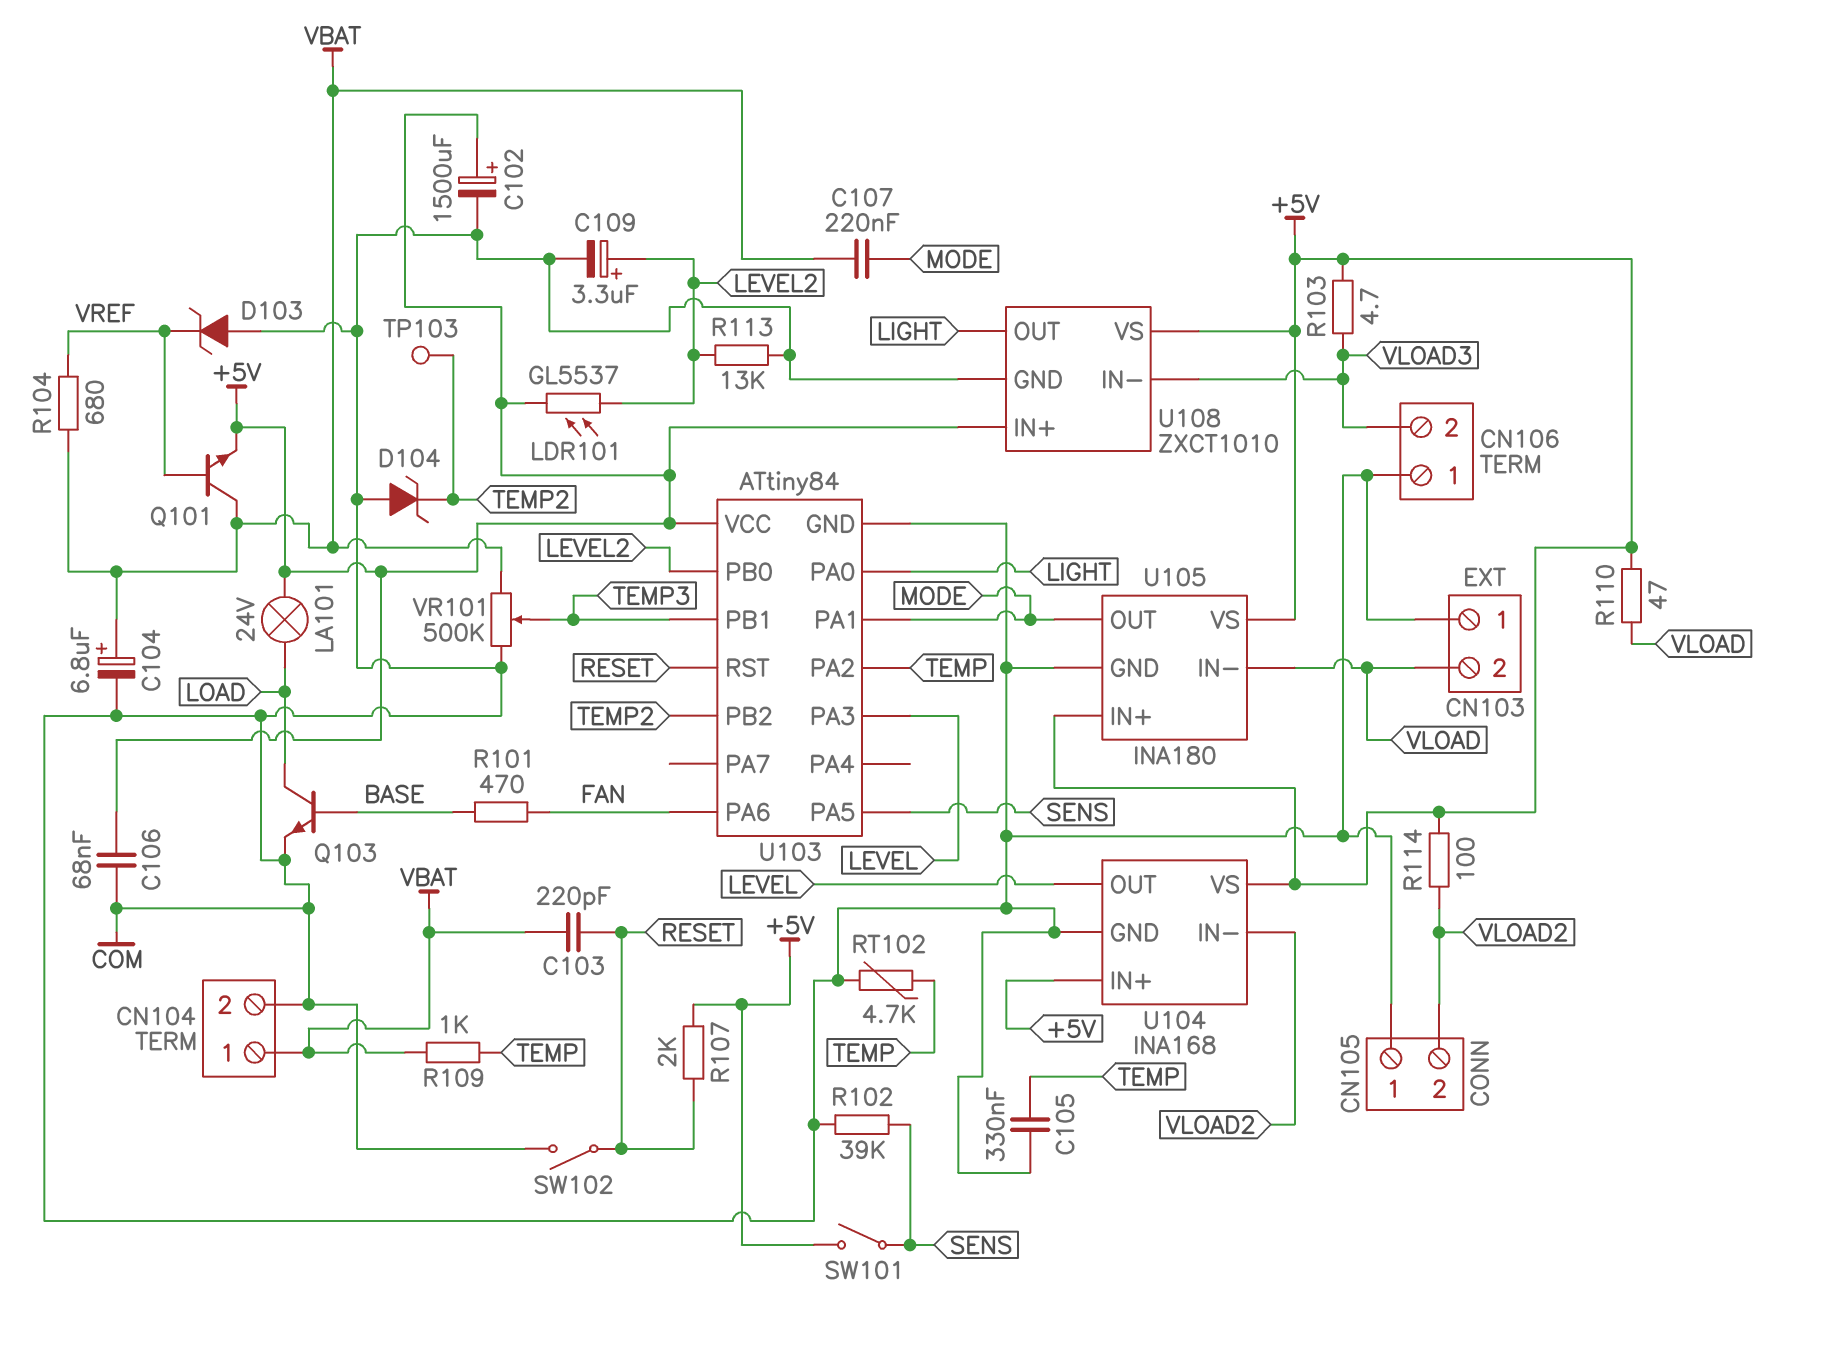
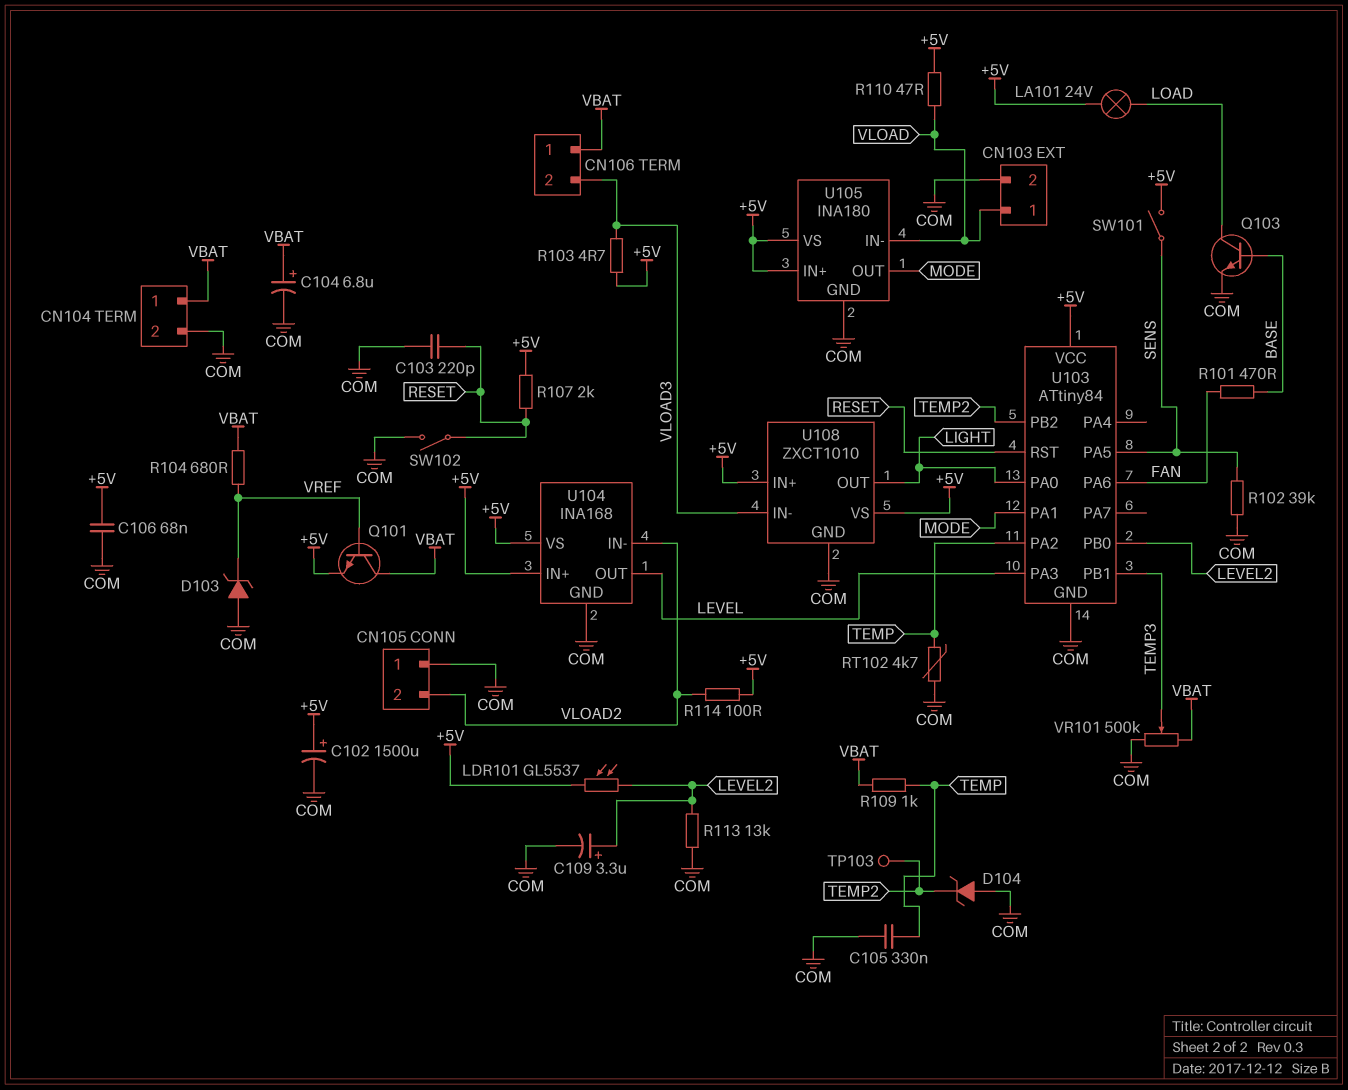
C103: 220pF (RESET, VBAT) -> 220pF (COM, RESET)
C107: 220nF (MODE, VBAT) -> none
CN103 pin 1: COM -> VLOAD
CN103 pin 2: VLOAD -> COM
CN106 pin 1: COM -> VBAT

